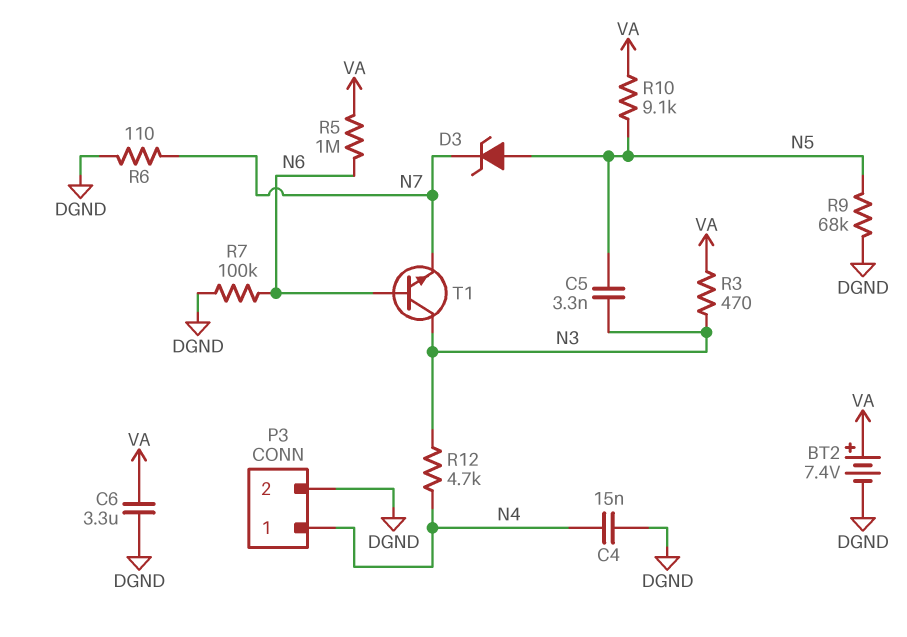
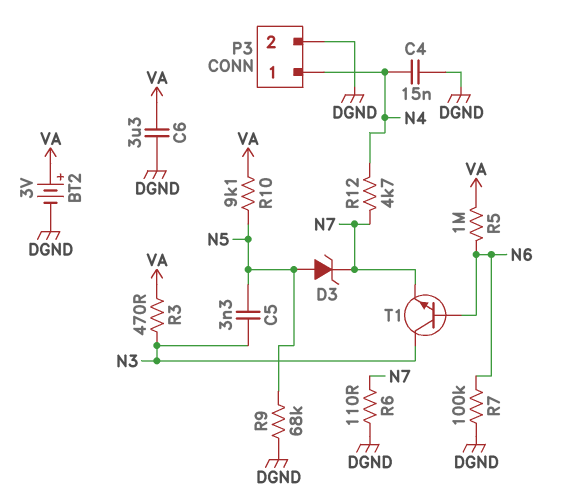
BT2: 7.4V (plus VA, minus DGND) -> 3V (plus VA, minus DGND)
R12: 4.7k (N3, N4) -> 4.7k (N4, N7)

